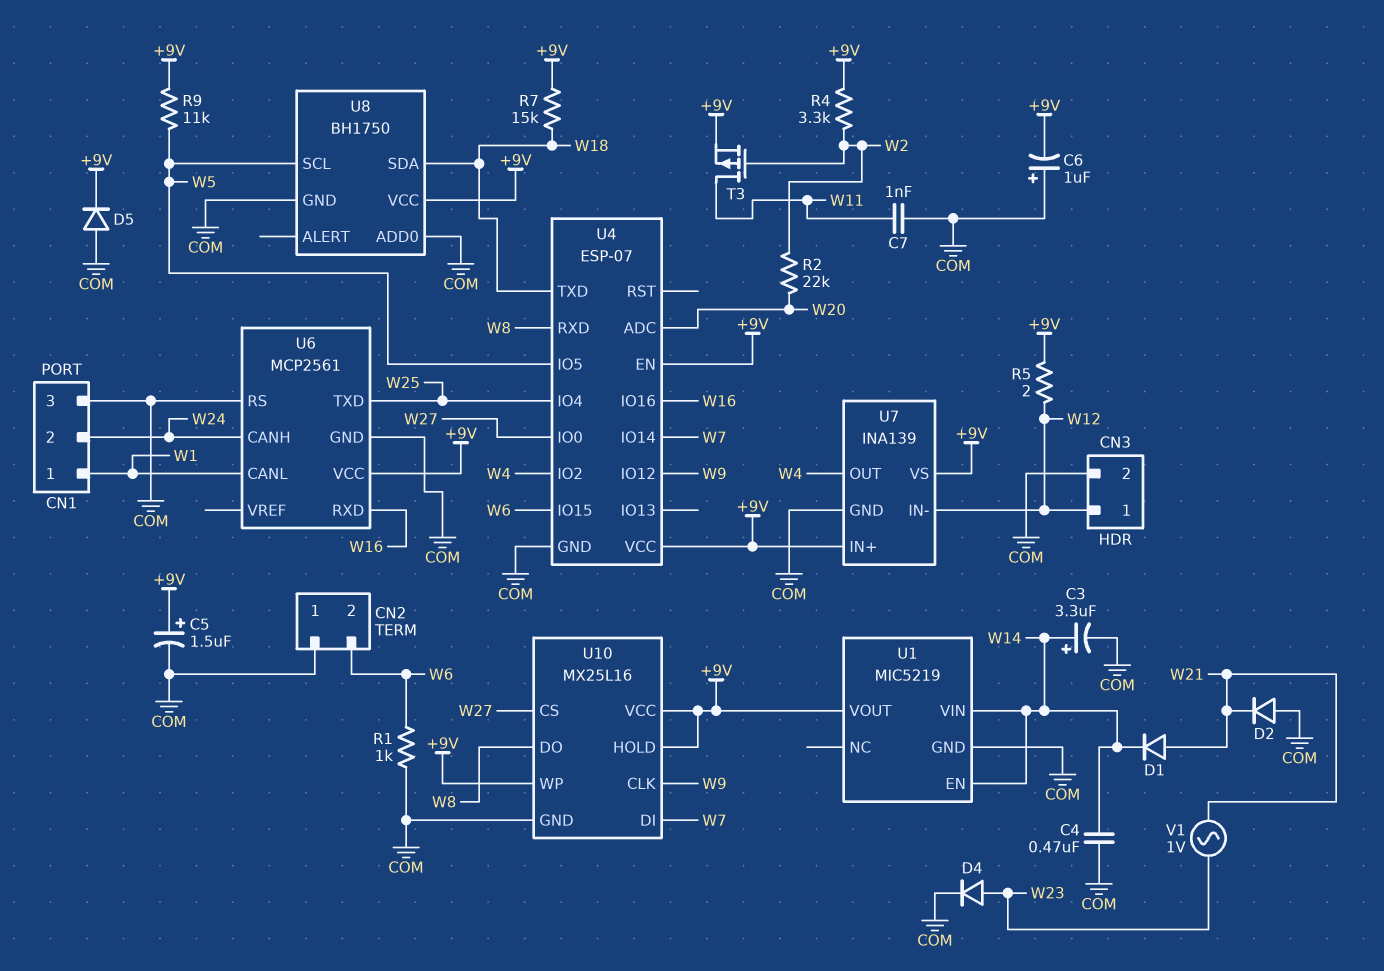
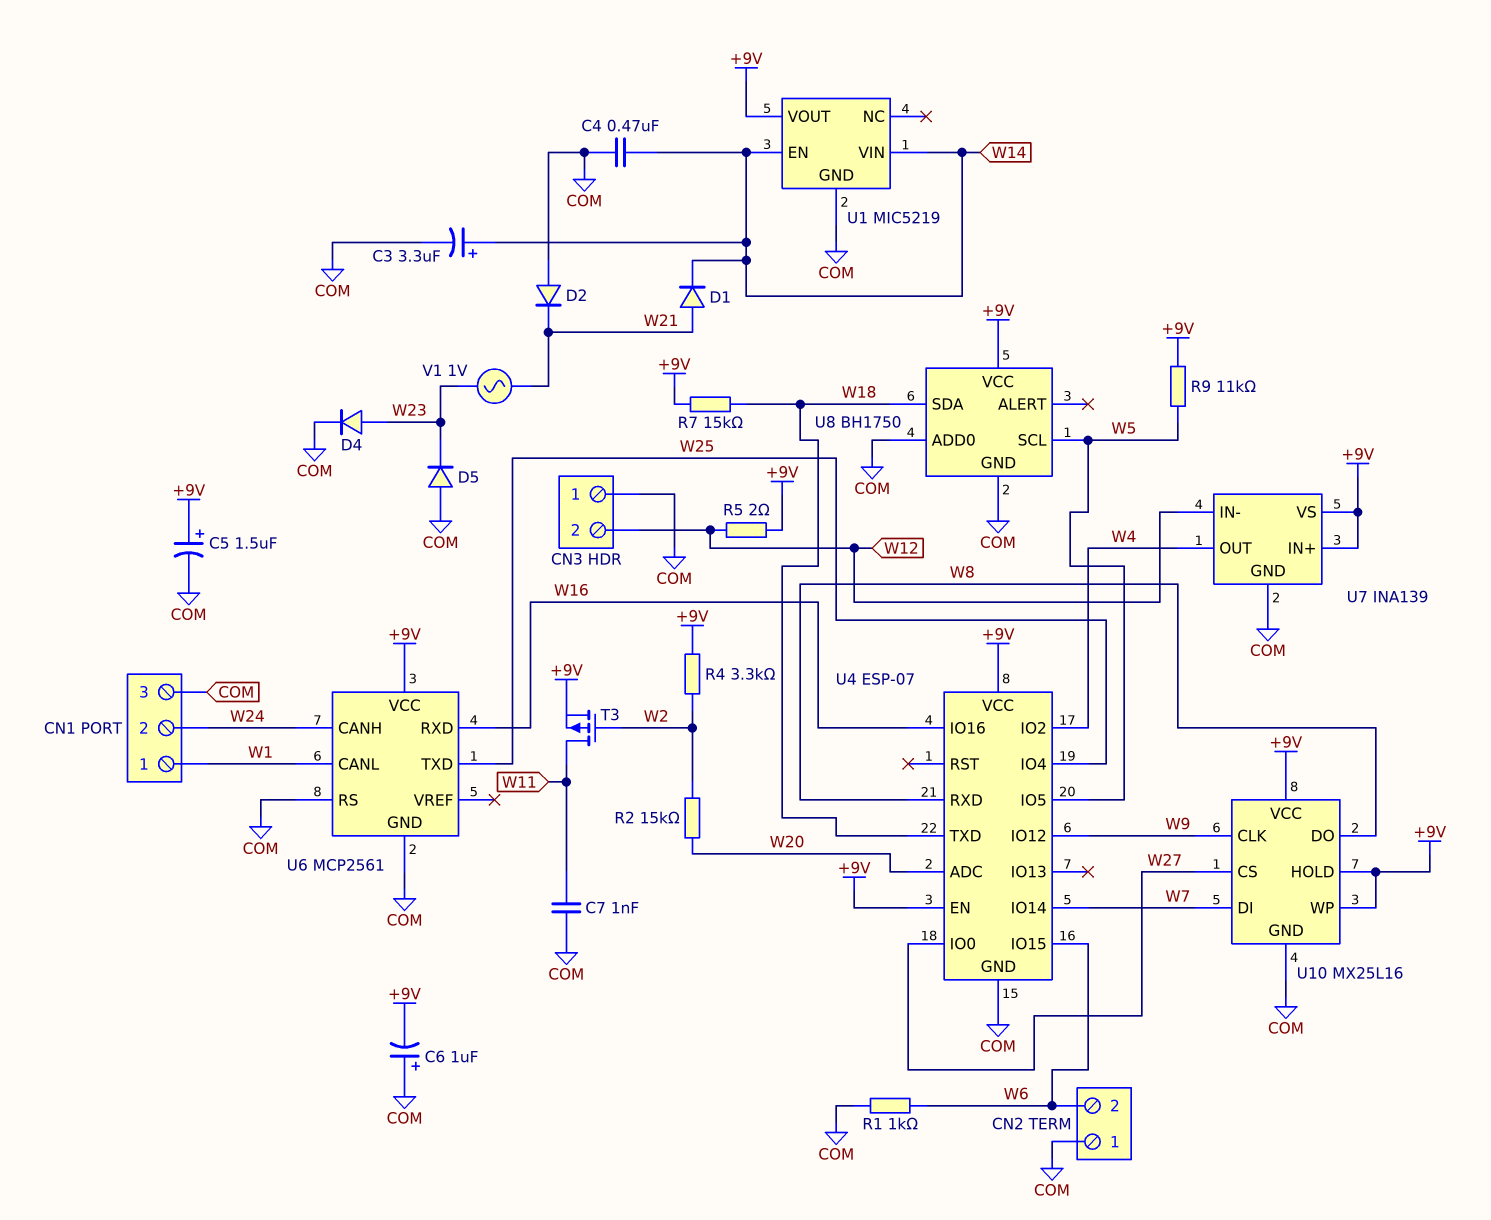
CN3 pin 1: W12 -> COM
CN3 pin 2: COM -> W12
D5: diode (A COM, K +9V) -> diode (A COM, K W23)
R2: 22k (W2, W20) -> 15k (W2, W20)

